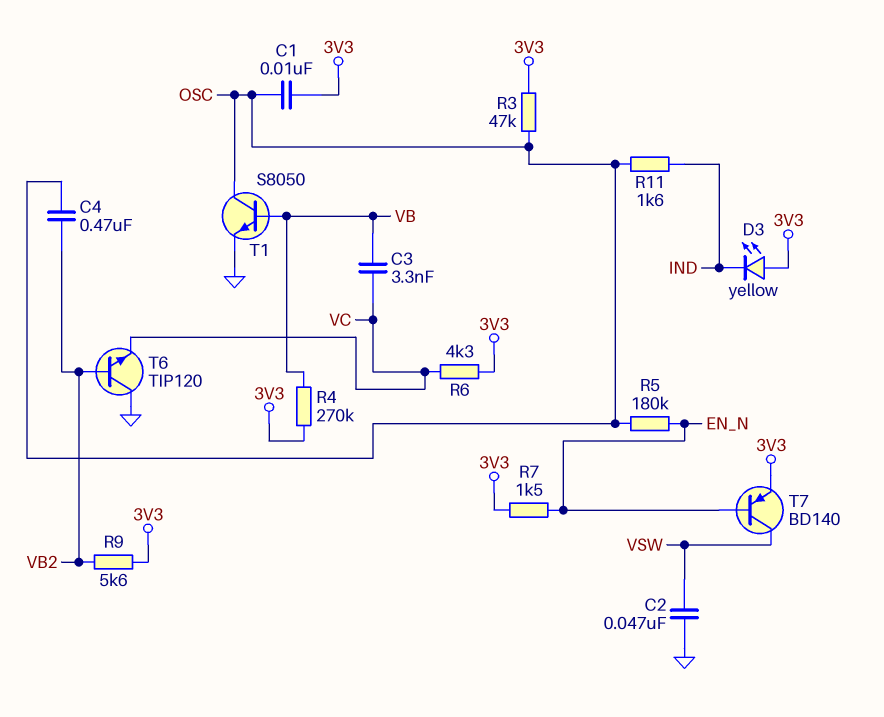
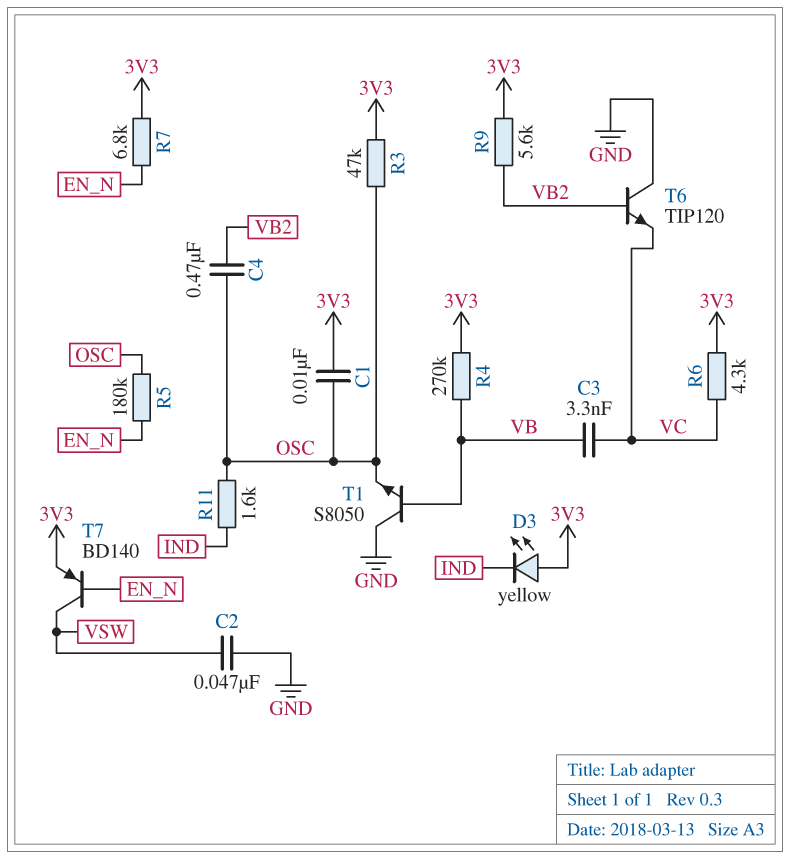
R7: 1.5k (3V3, EN_N) -> 6.8k (3V3, EN_N)
T1: NPN S8050 (B VB, C OSC, E GND) -> NPN S8050 (B VB, C GND, E OSC)

